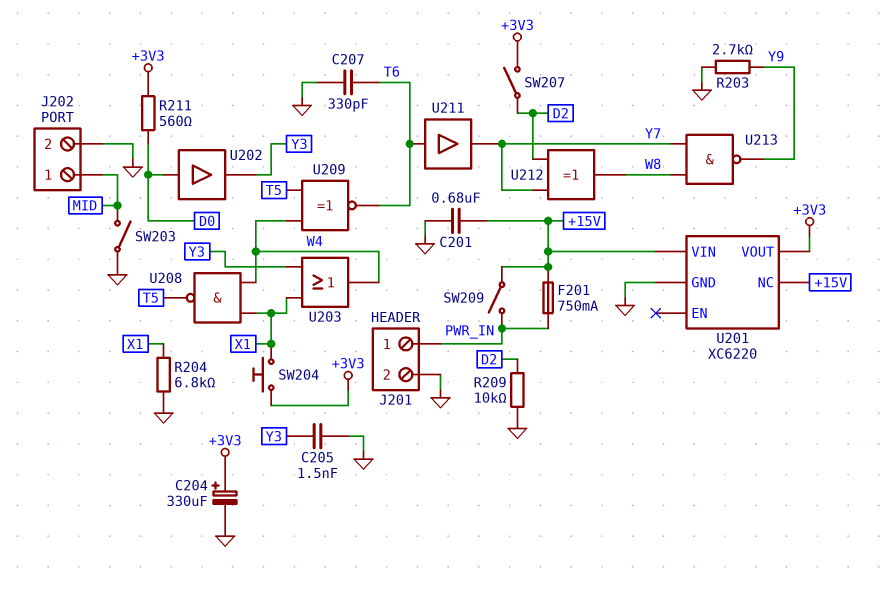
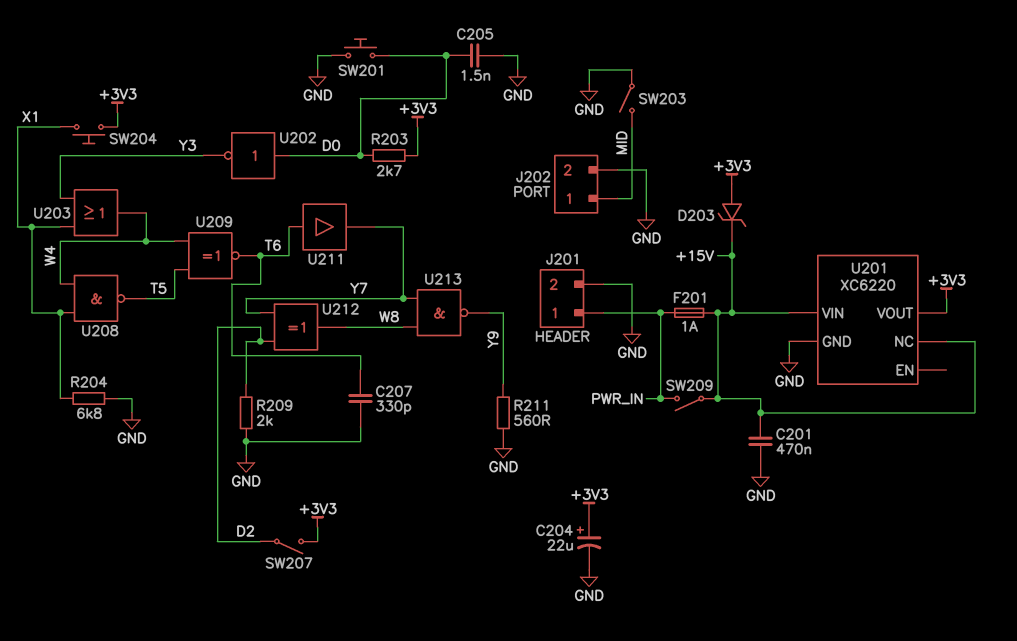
C201: 680nF (+15V, GND) -> 470nF (+15V, GND)
C204: 330uF (plus +3V3, minus GND) -> 22uF (plus +3V3, minus GND)
C205: 1.5nF (GND, Y3) -> 1.5nF (D0, GND)
D203: none -> zener (A +3V3, K +15V)
F201: 750mA (+15V, PWR_IN) -> 1A (+15V, PWR_IN)
R203: 2.7k (GND, Y9) -> 2.7k (+3V3, D0)
R209: 10k (D2, GND) -> 2k (D2, GND)
R211: 560 (+3V3, D0) -> 560 (GND, Y9)
SW201: none -> button (D0, GND)
U202: buffer (in D0, out Y3) -> NOT (in D0, out Y3)

